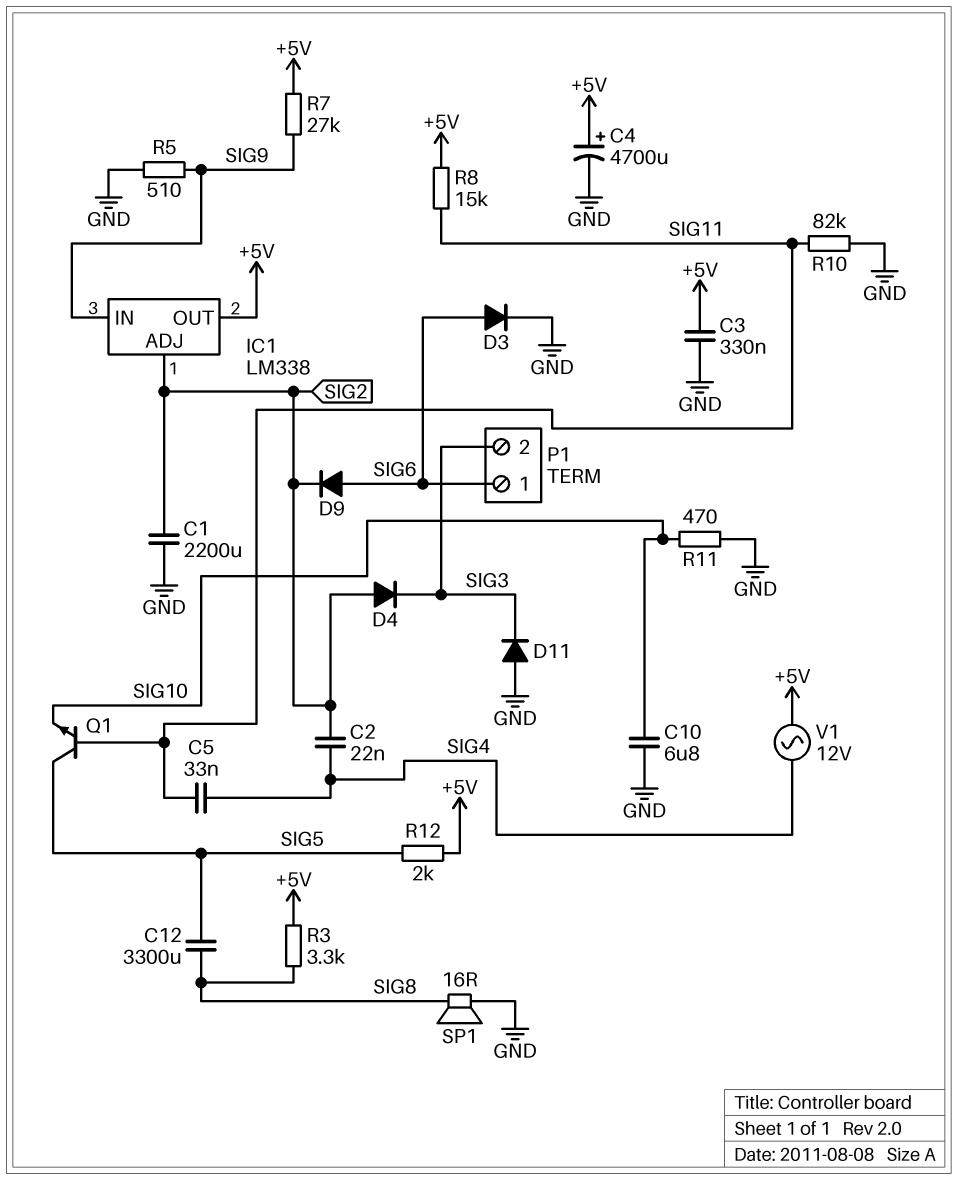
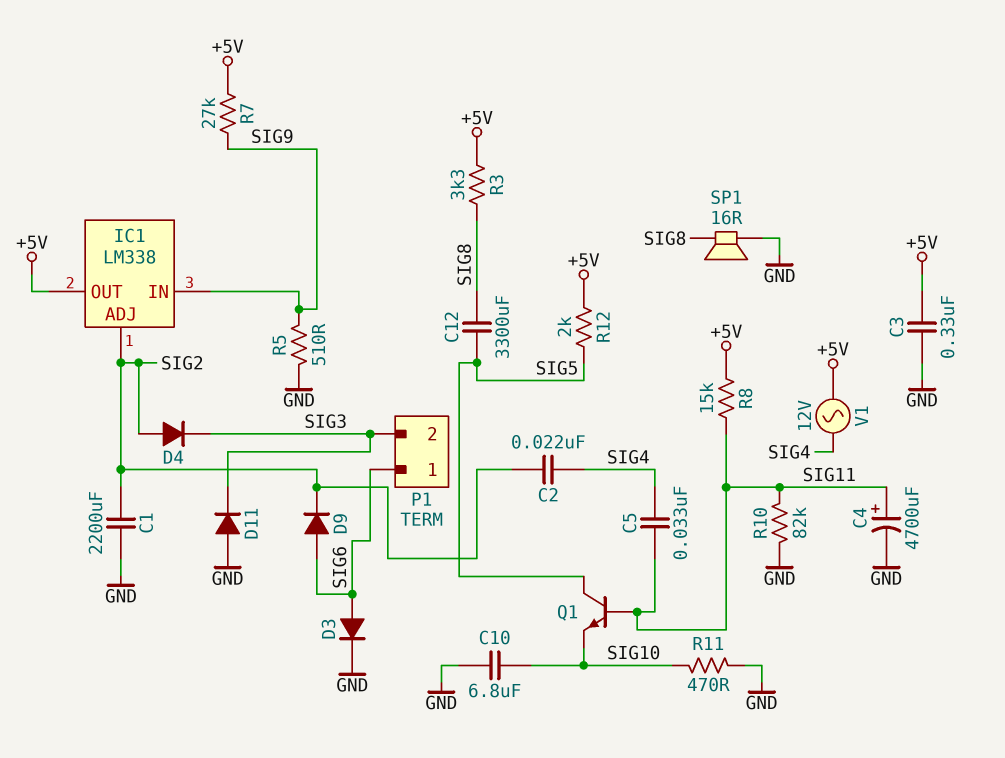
C4: 4700uF (plus +5V, minus GND) -> 4700uF (plus SIG11, minus GND)

